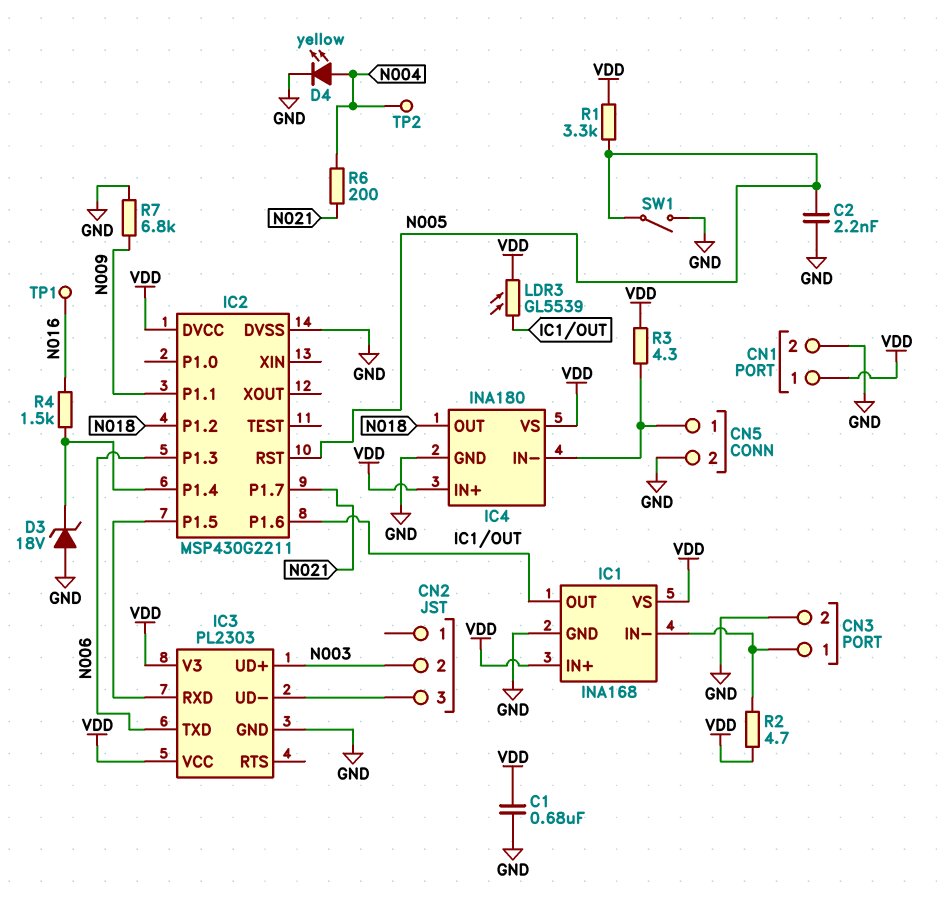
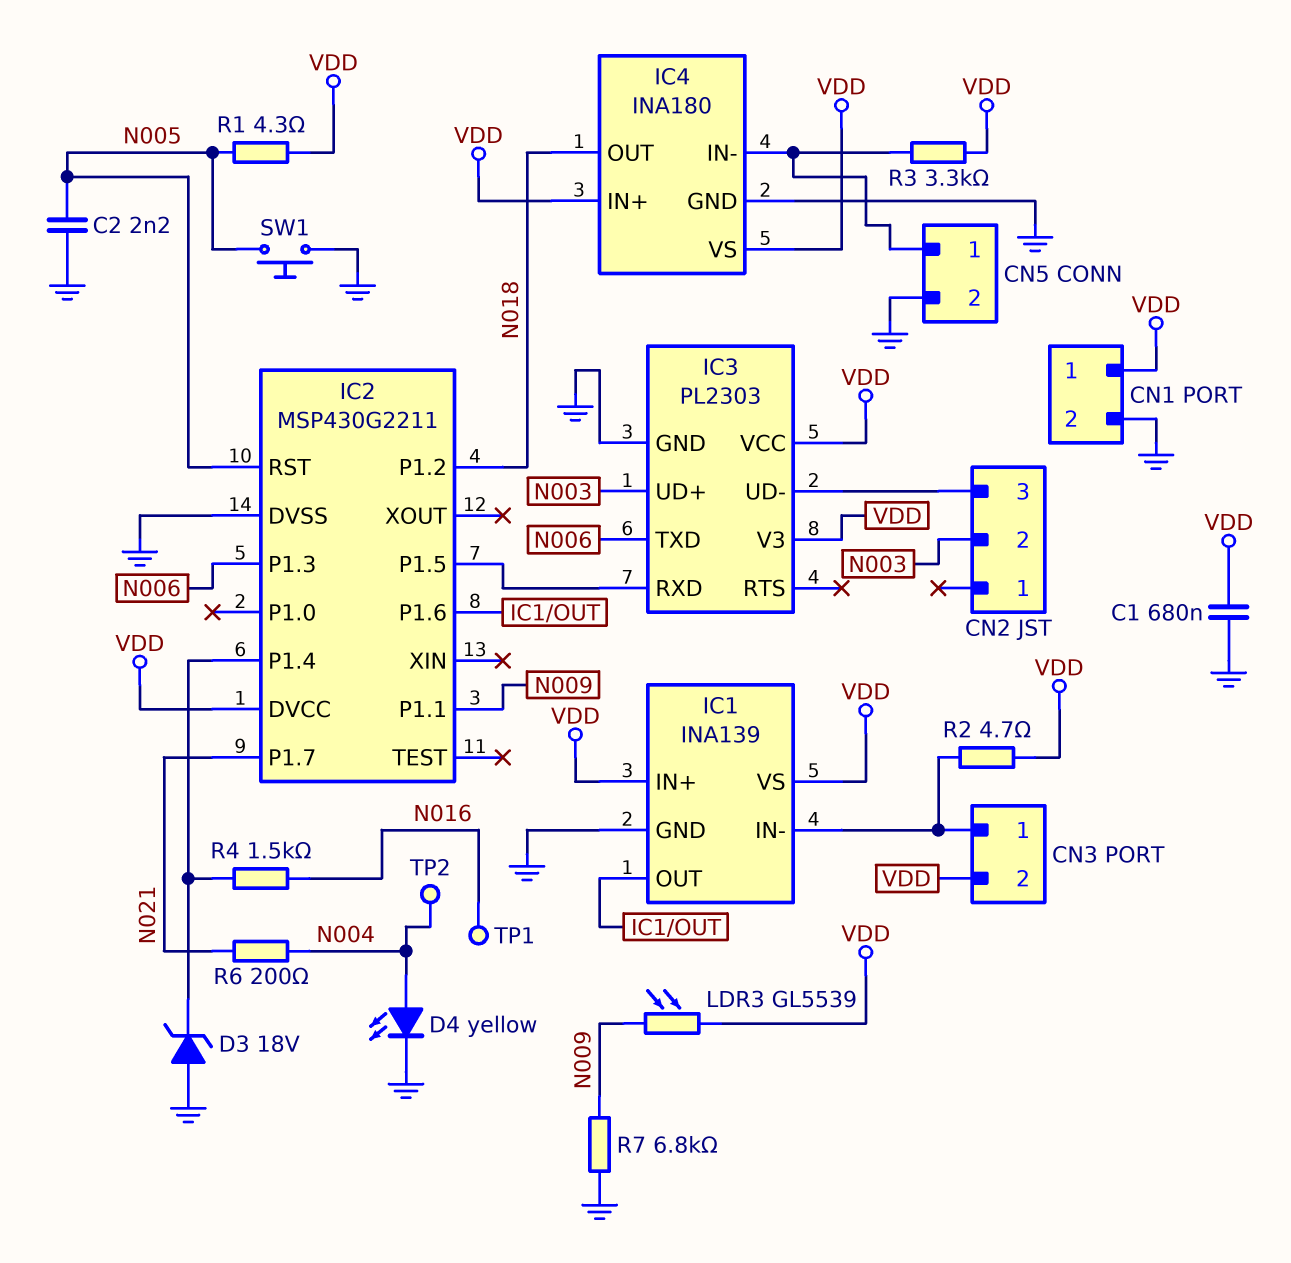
CN3 pin 2: GND -> VDD
IC1: INA168 -> INA139
LDR3: GL5539 (IC1/OUT, VDD) -> GL5539 (N009, VDD)
R1: 3.3k (N005, VDD) -> 4.3 (N005, VDD)
R3: 4.3 (CN5/1, VDD) -> 3.3k (CN5/1, VDD)
SW1: switch (GND, N005) -> button (GND, N005)

